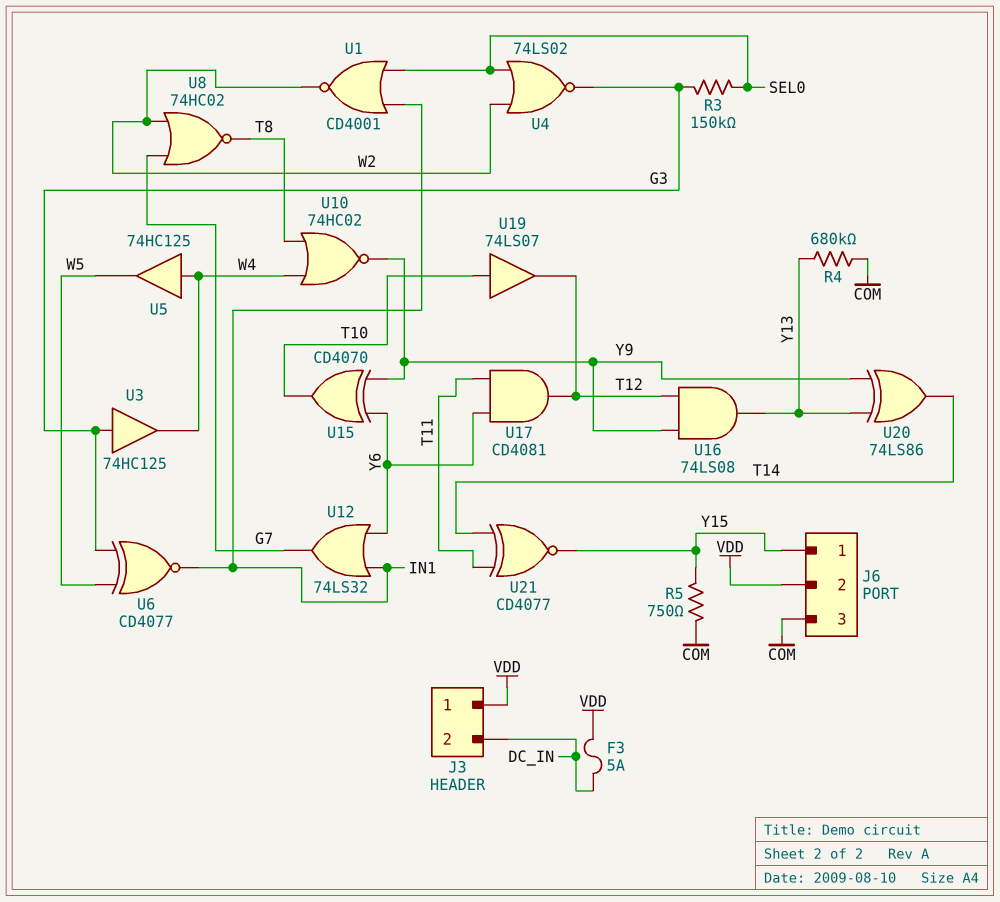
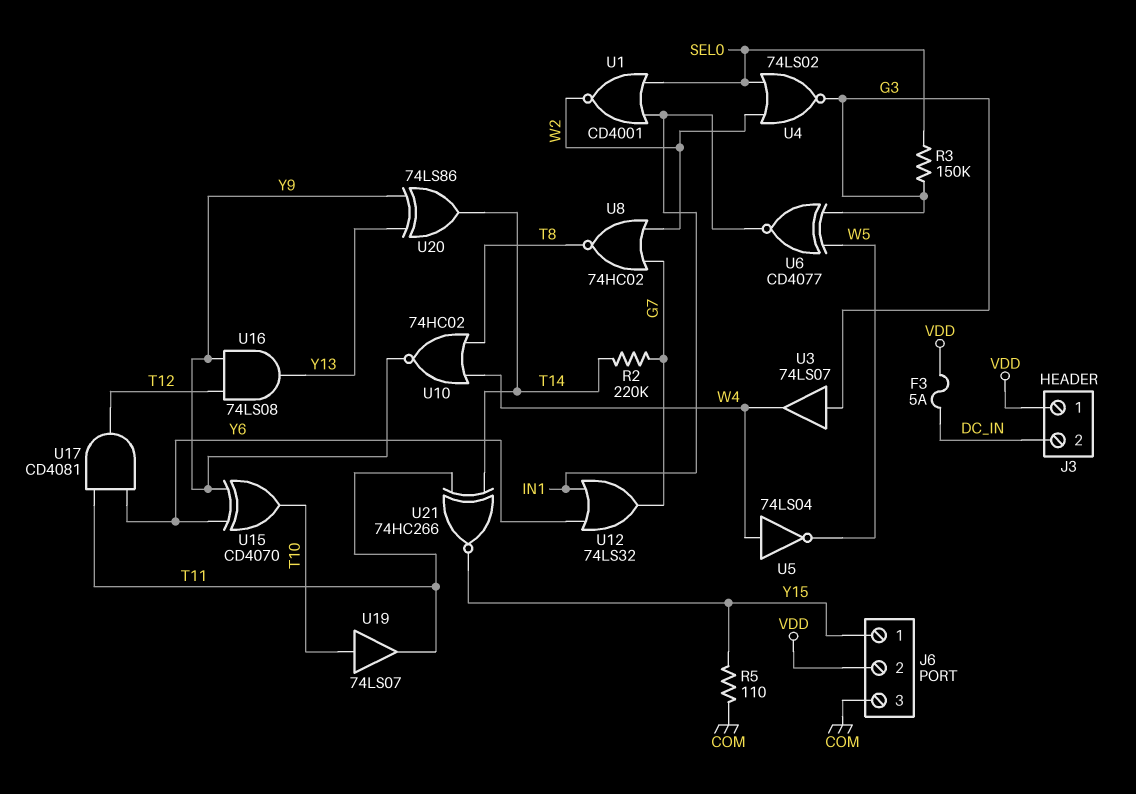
R2: none -> 220k (G7, T14)
R4: 680k (COM, Y13) -> none
R5: 750 (COM, Y15) -> 110 (COM, Y15)
U3: buffer 74HC125 (in G3, out W4) -> buffer 74LS07 (in G3, out W4)
U5: buffer 74HC125 (in W4, out W5) -> NOT 74LS04 (in W4, out W5)
U19: buffer 74LS07 (in T10, out T12) -> buffer 74LS07 (in T10, out T11)
U21: XNOR CD4077 (in T11, in T14, out Y15) -> XNOR 74HC266 (in T11, in T14, out Y15)

